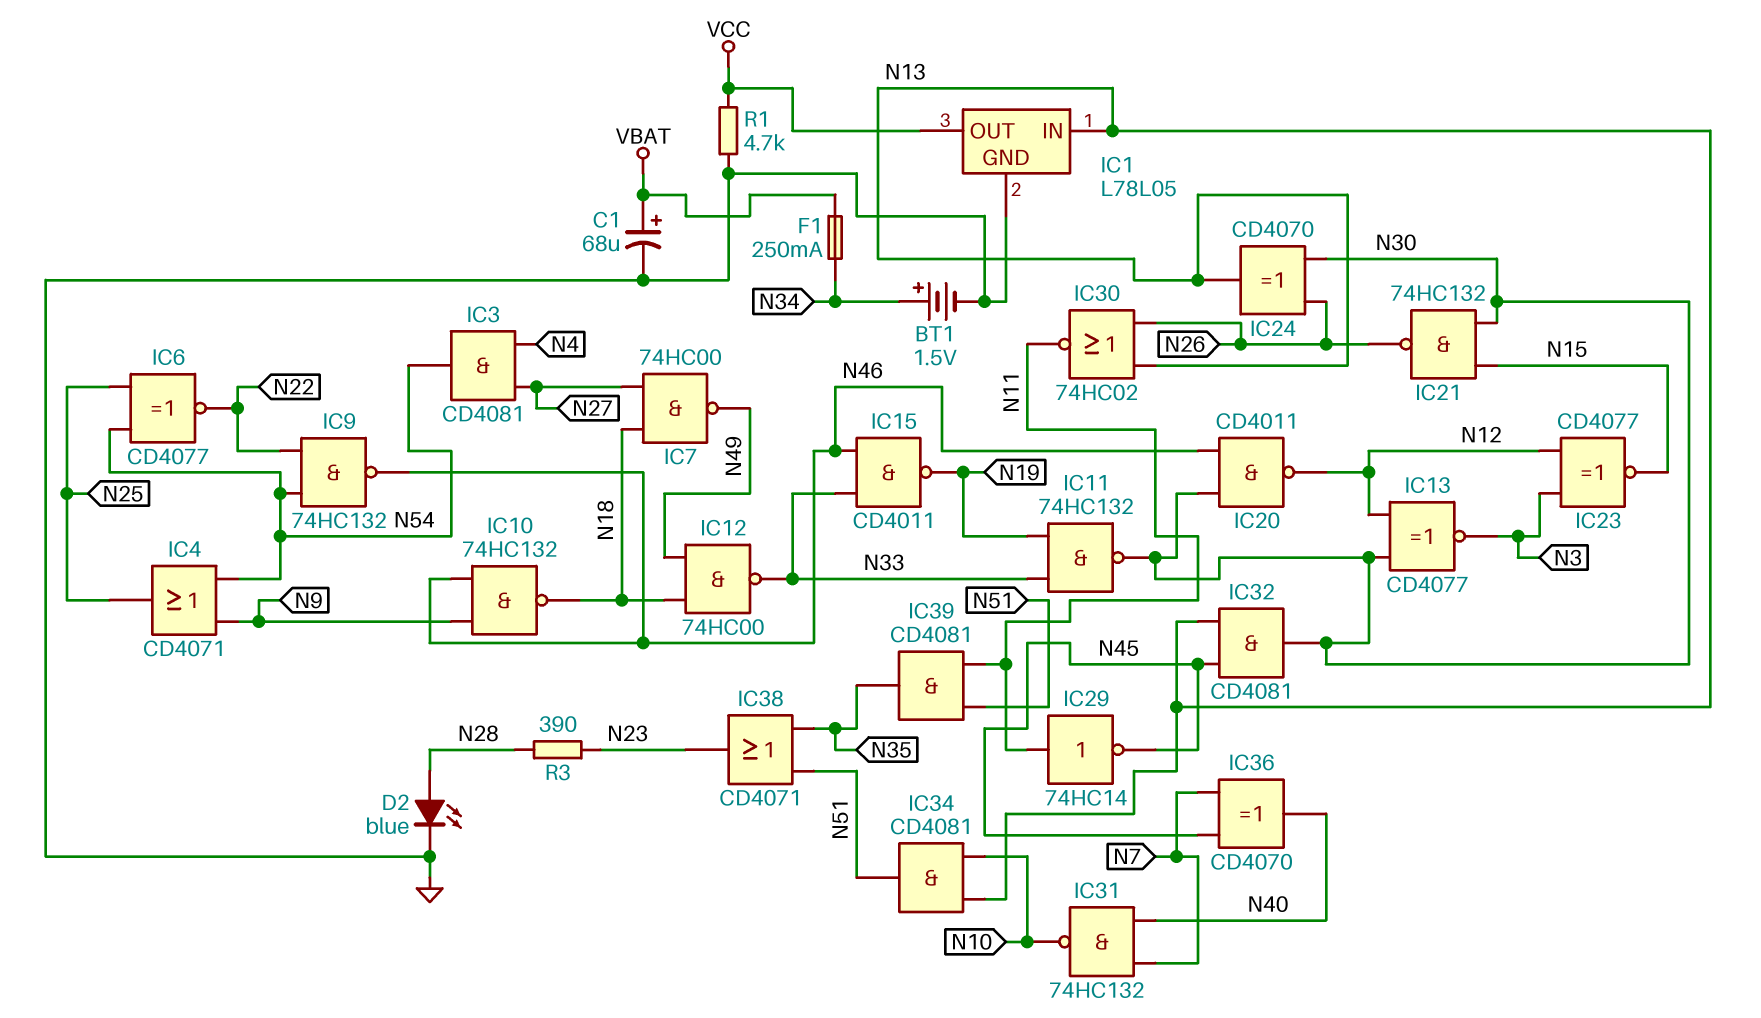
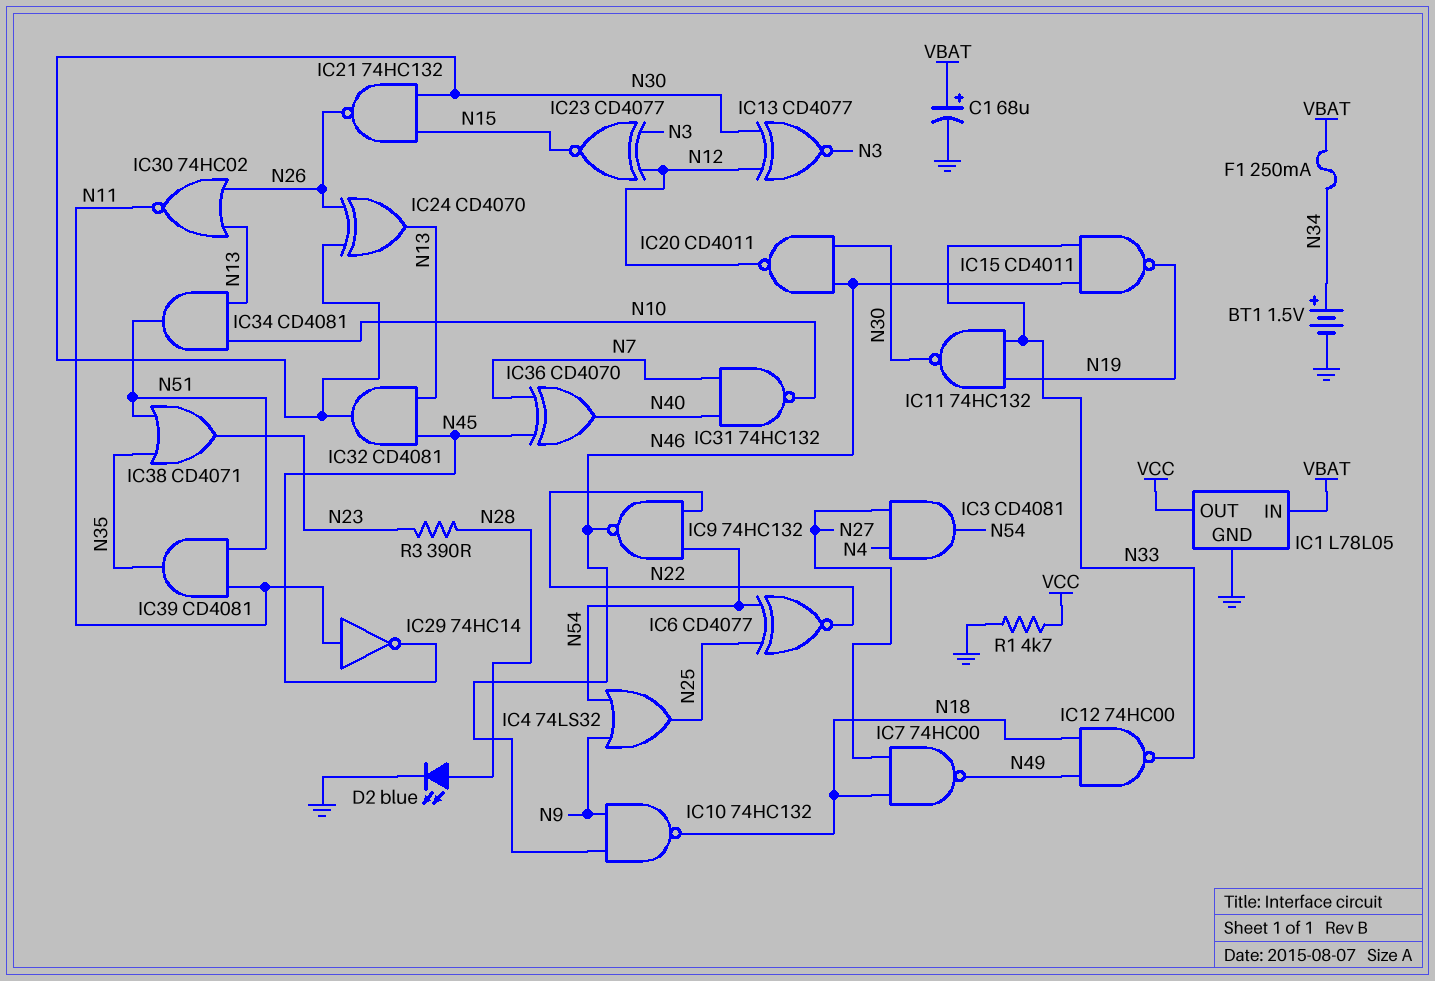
IC1 pin IN: N13 -> VBAT
IC4: OR CD4071 (in N9, in N54, out N25) -> OR 74LS32 (in N9, in N54, out N25)

